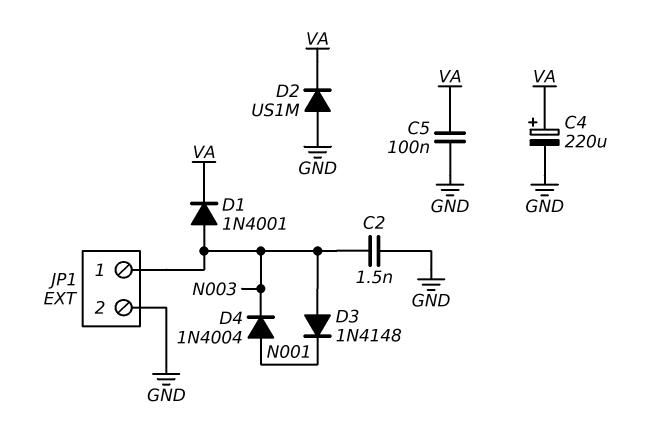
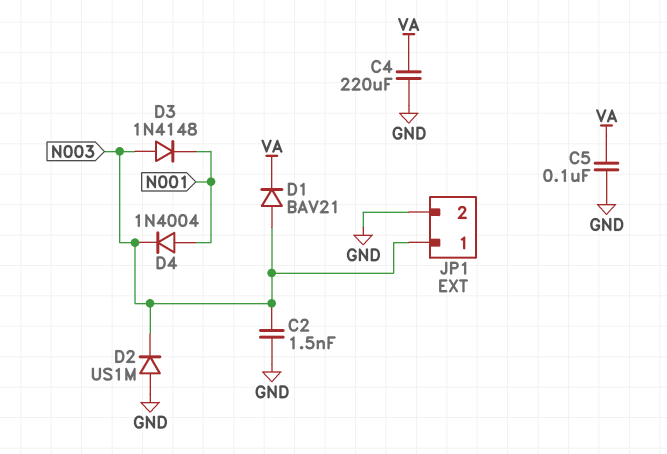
C4: 220uF (plus VA, minus GND) -> 220uF (GND, VA)
D1: diode 1N4001 (A N003, K VA) -> diode BAV21 (A N003, K VA)
D2: diode US1M (A GND, K VA) -> diode US1M (A GND, K N003)

